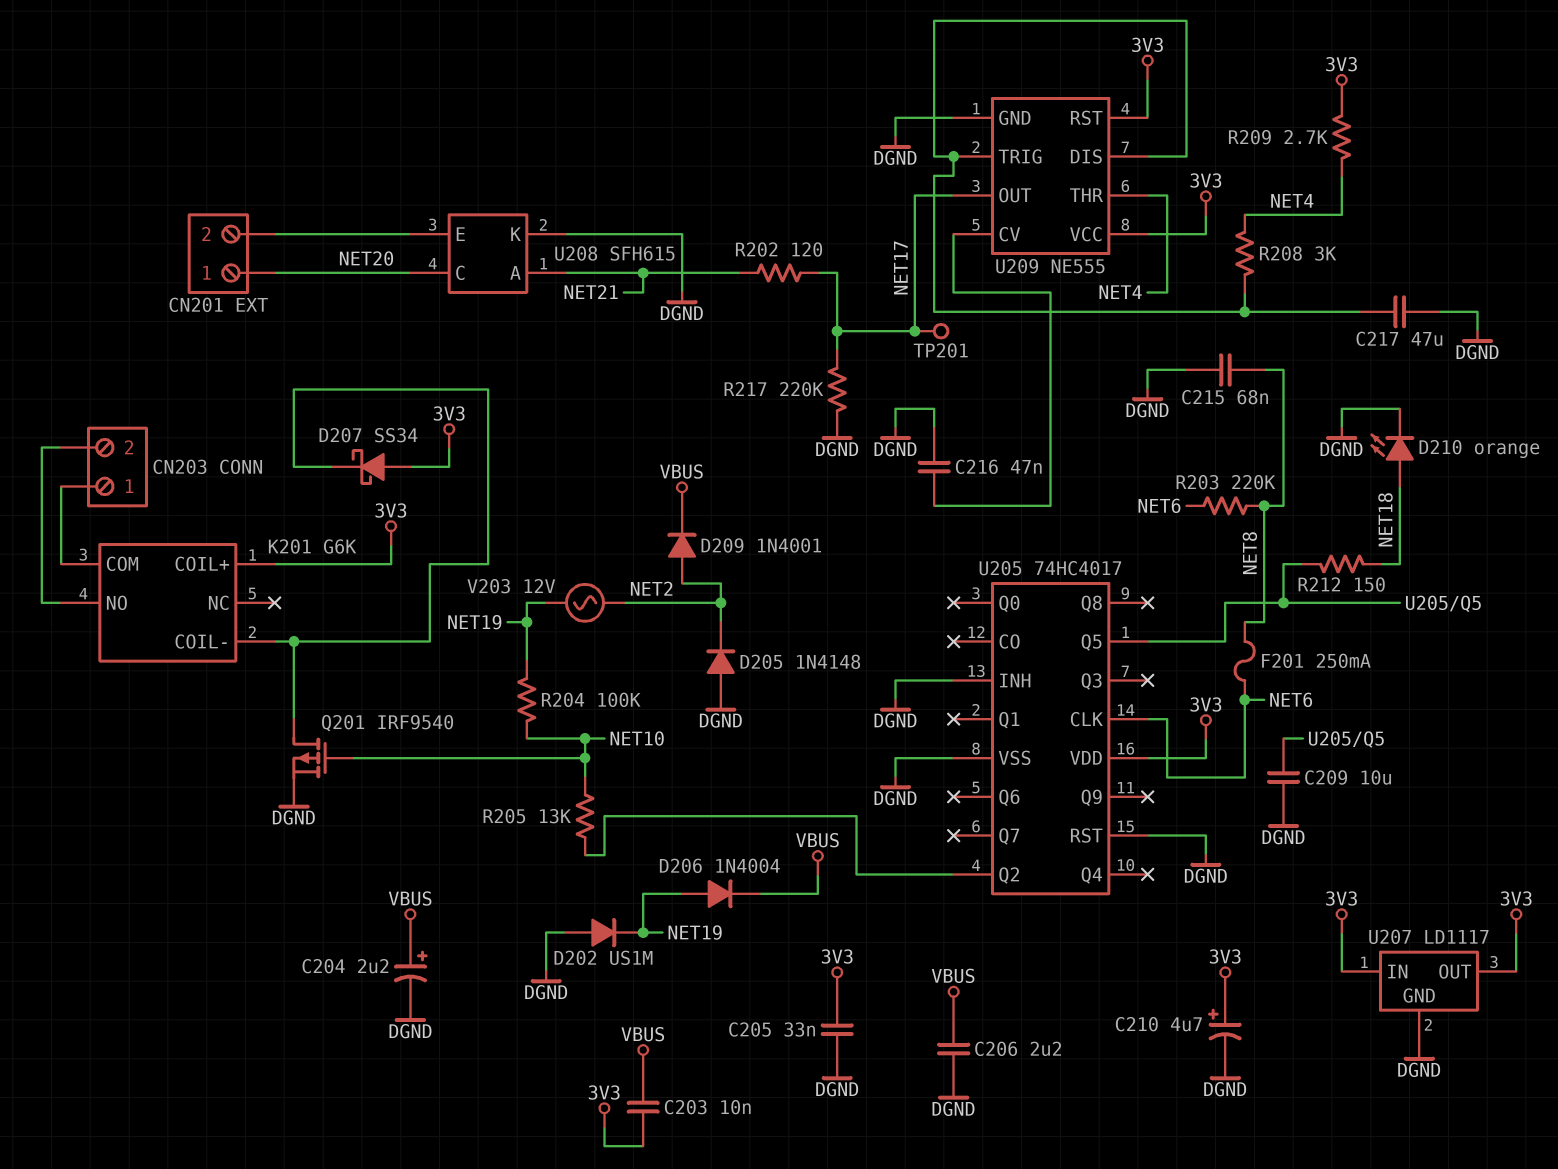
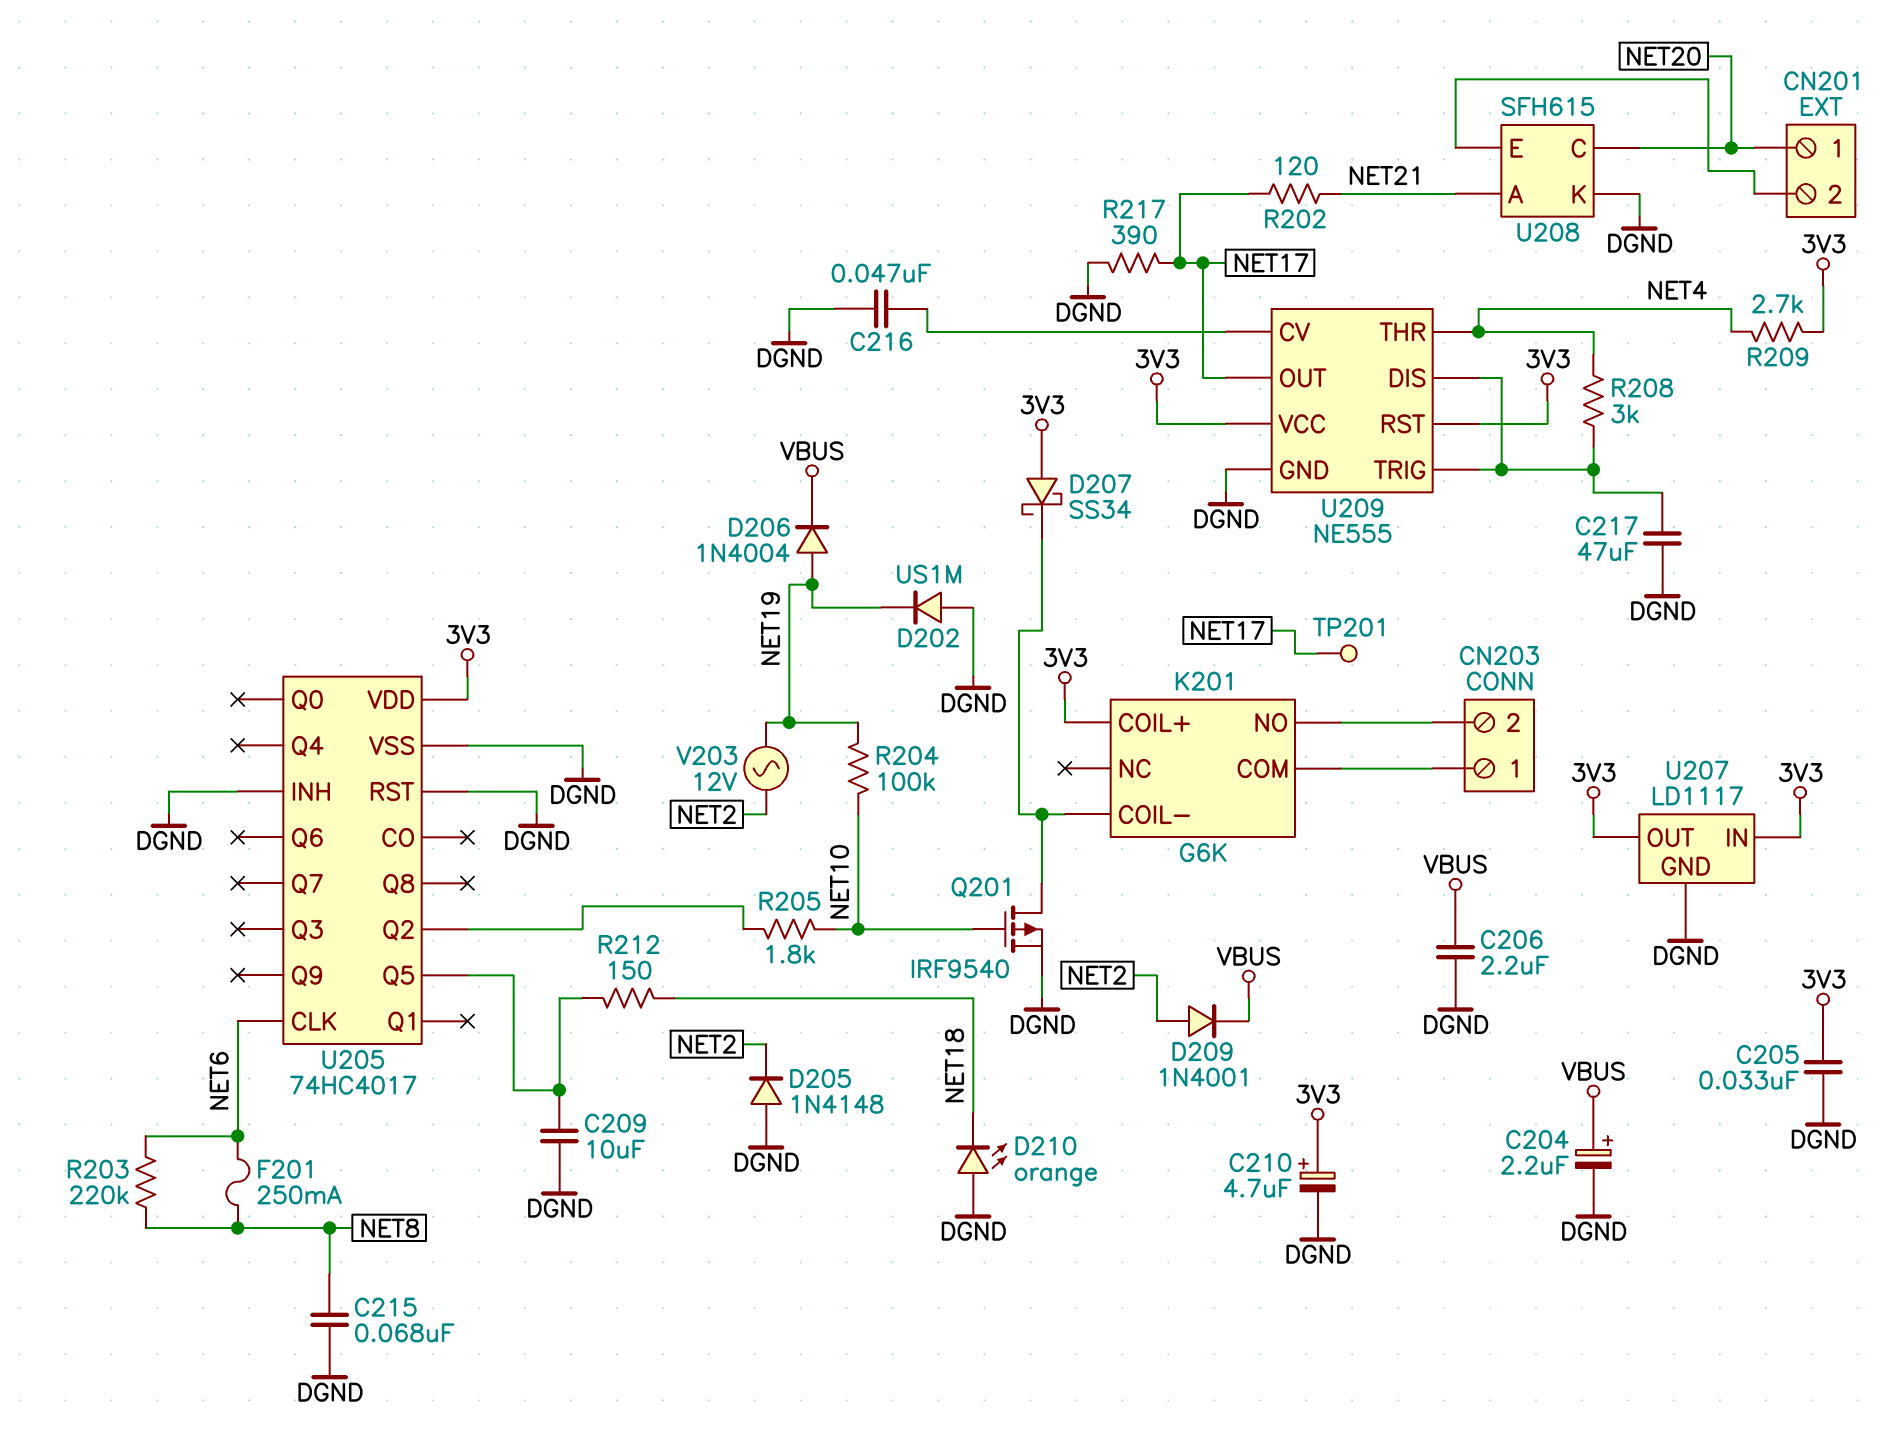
C203: 10nF (3V3, VBUS) -> none
D210: LED orange (A NET18, K DGND) -> LED orange (A DGND, K NET18)
R205: 13k (NET10, U205/Q2) -> 1.8k (NET10, U205/Q2)
R217: 220k (DGND, NET17) -> 390 (DGND, NET17)

